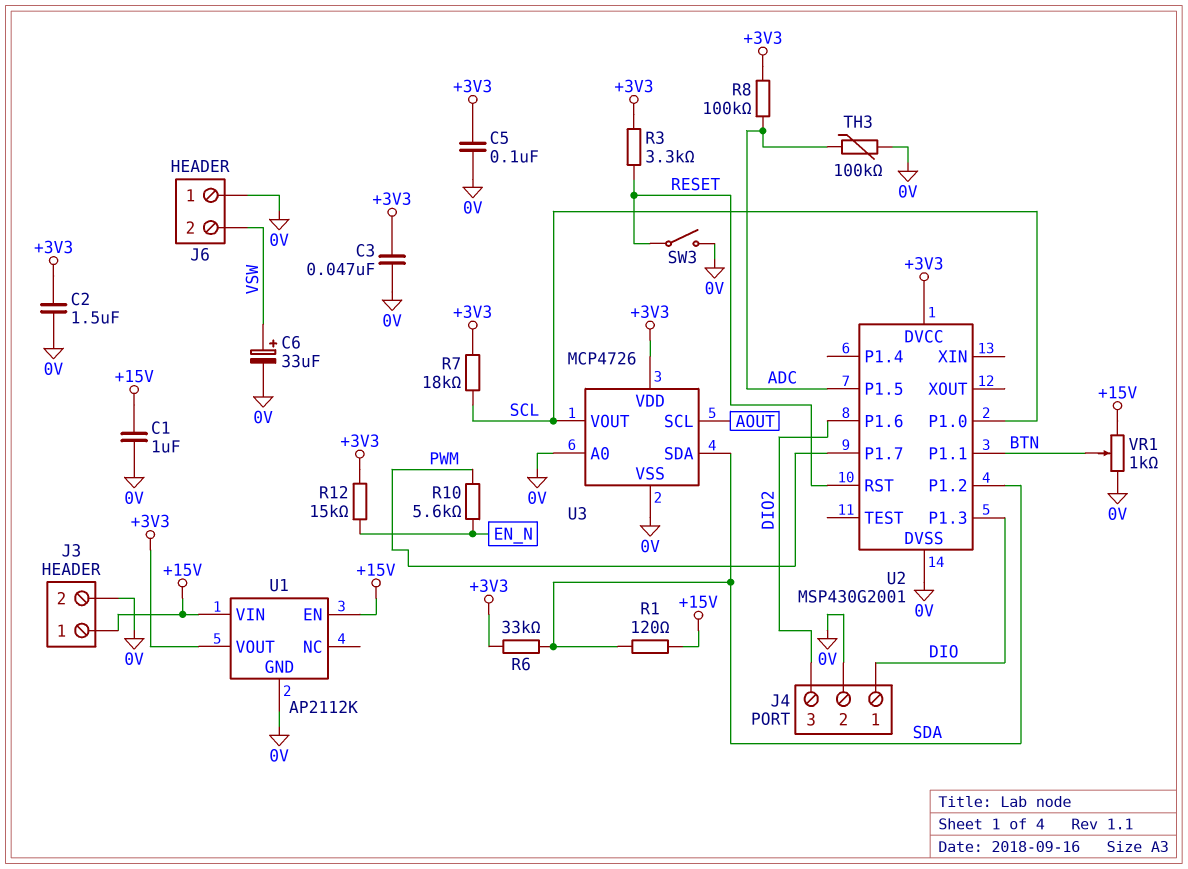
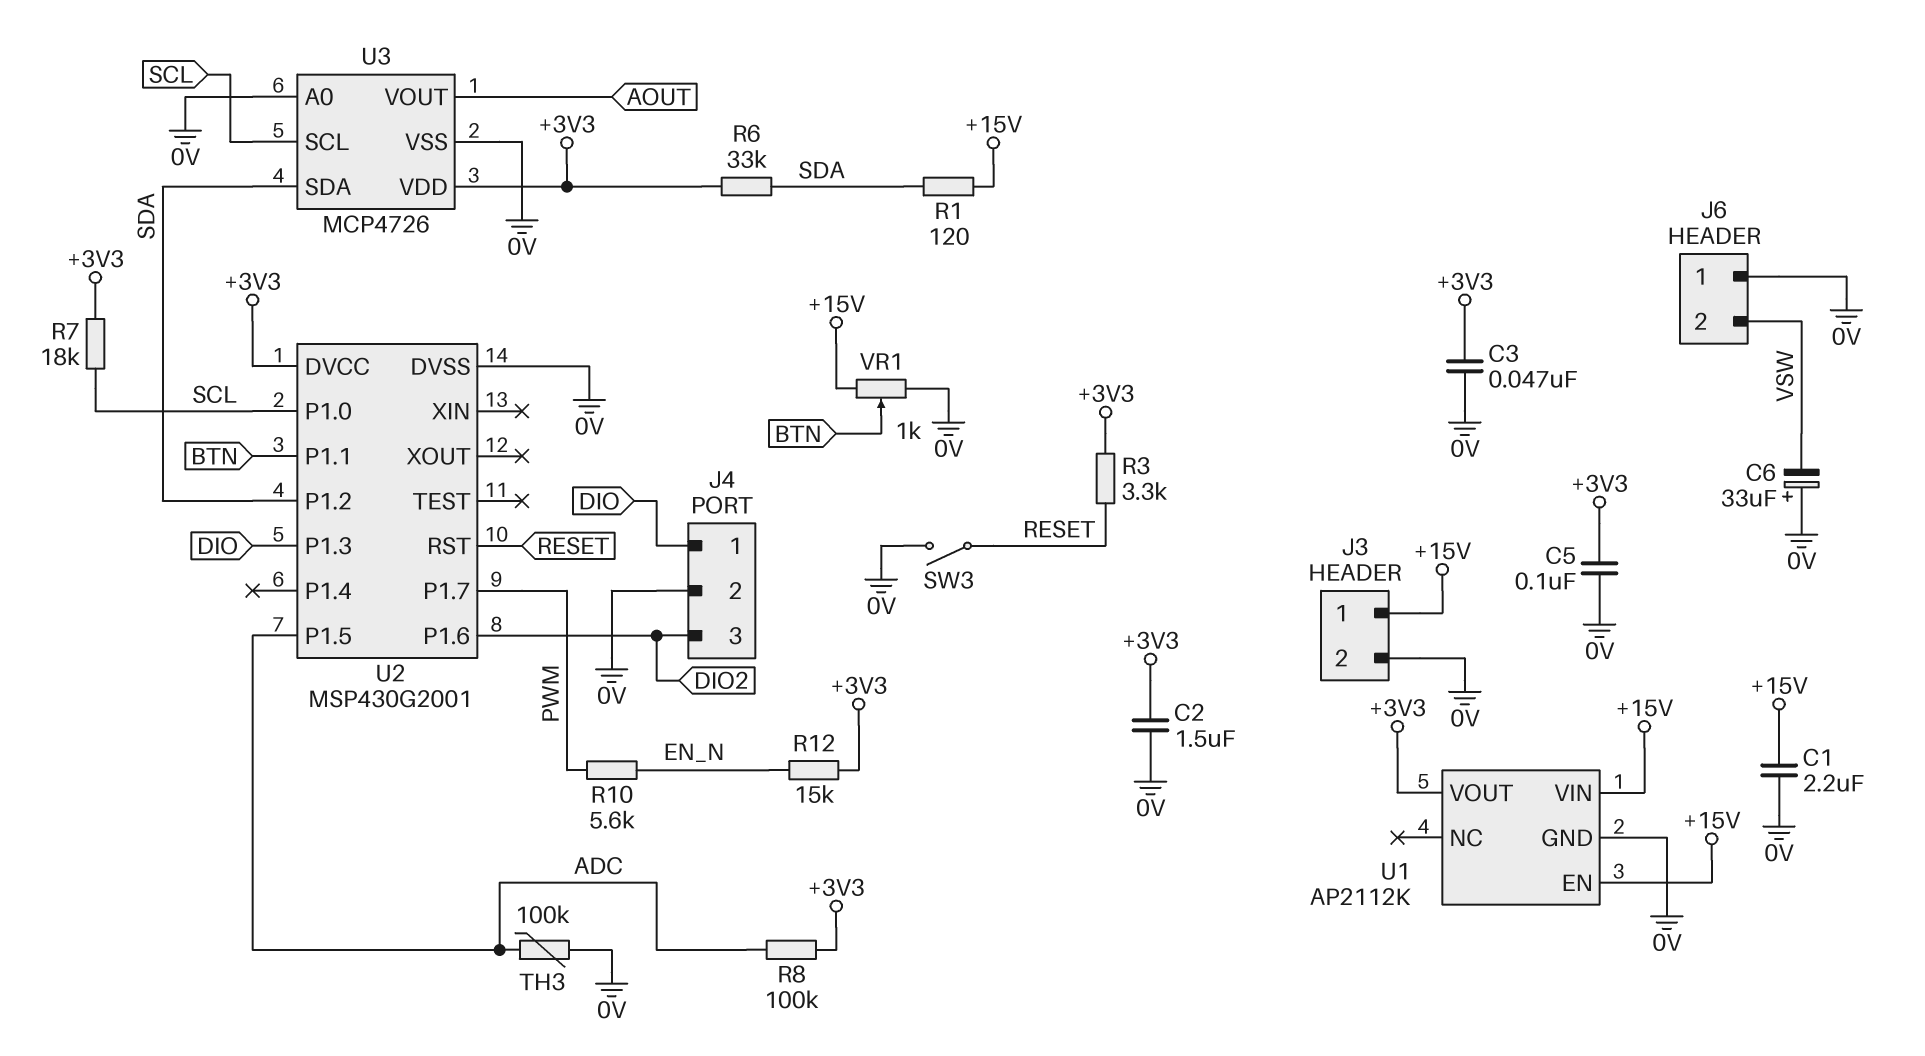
C1: 1uF (+15V, 0V) -> 2.2uF (+15V, 0V)
C6: 33uF (plus VSW, minus 0V) -> 33uF (plus 0V, minus VSW)
U3 pin SCL: AOUT -> SCL
U3 pin VOUT: SCL -> AOUT

